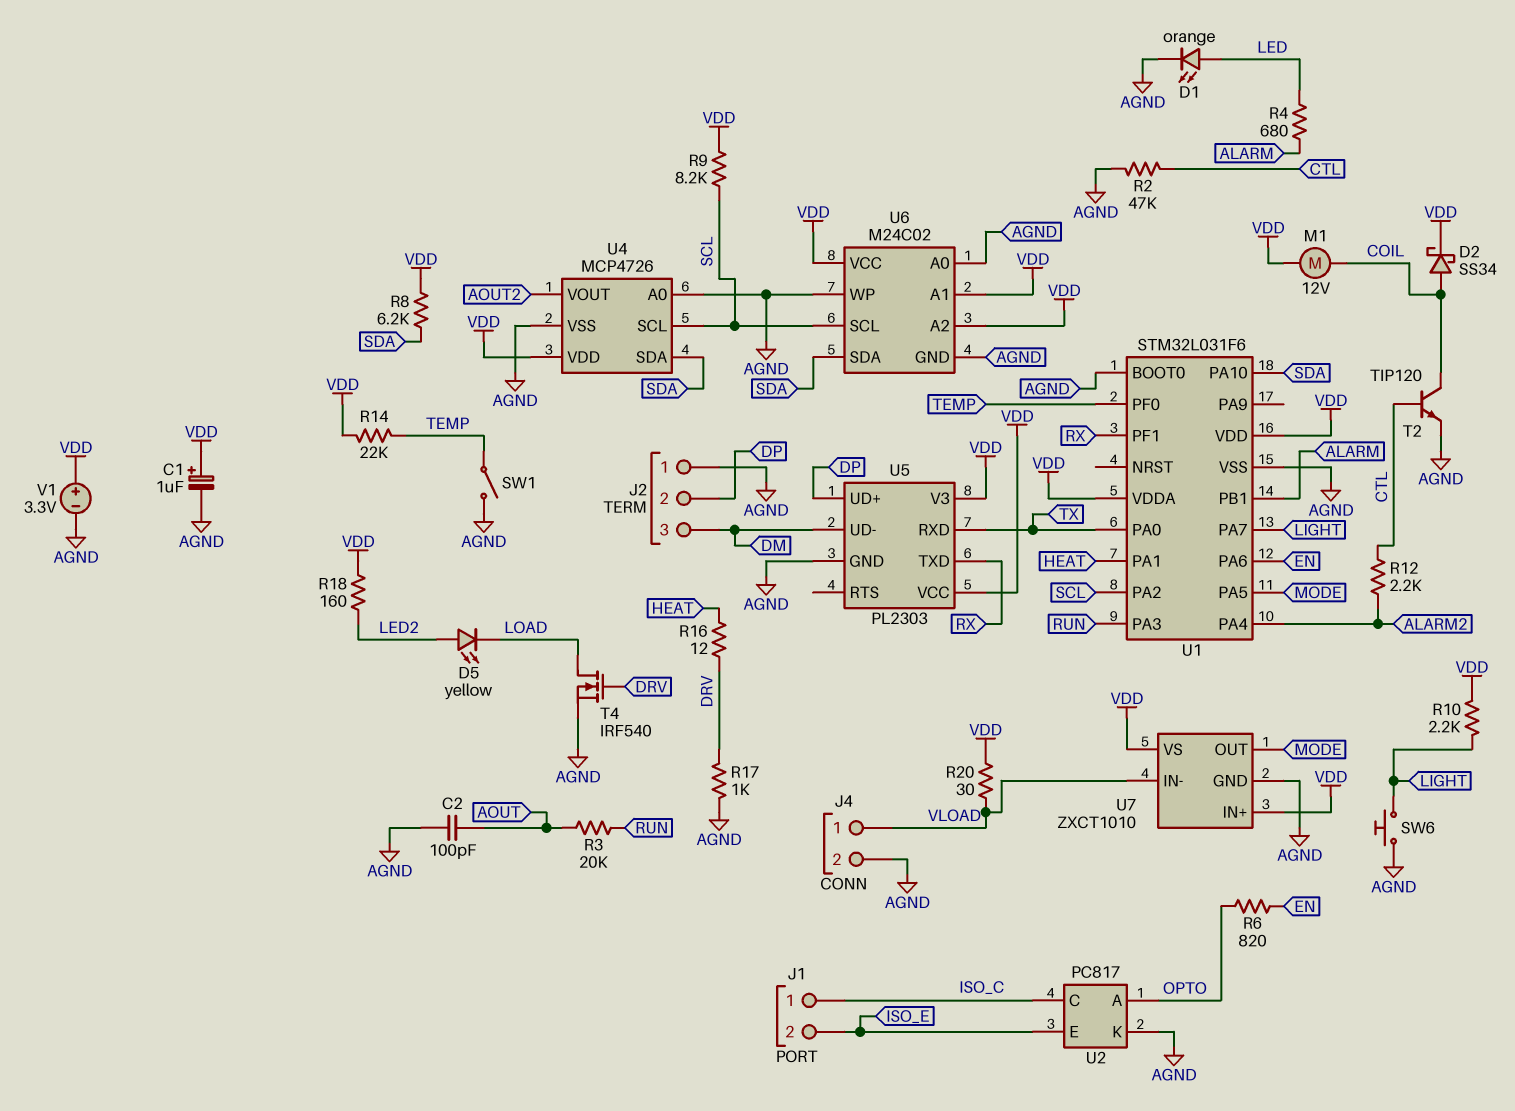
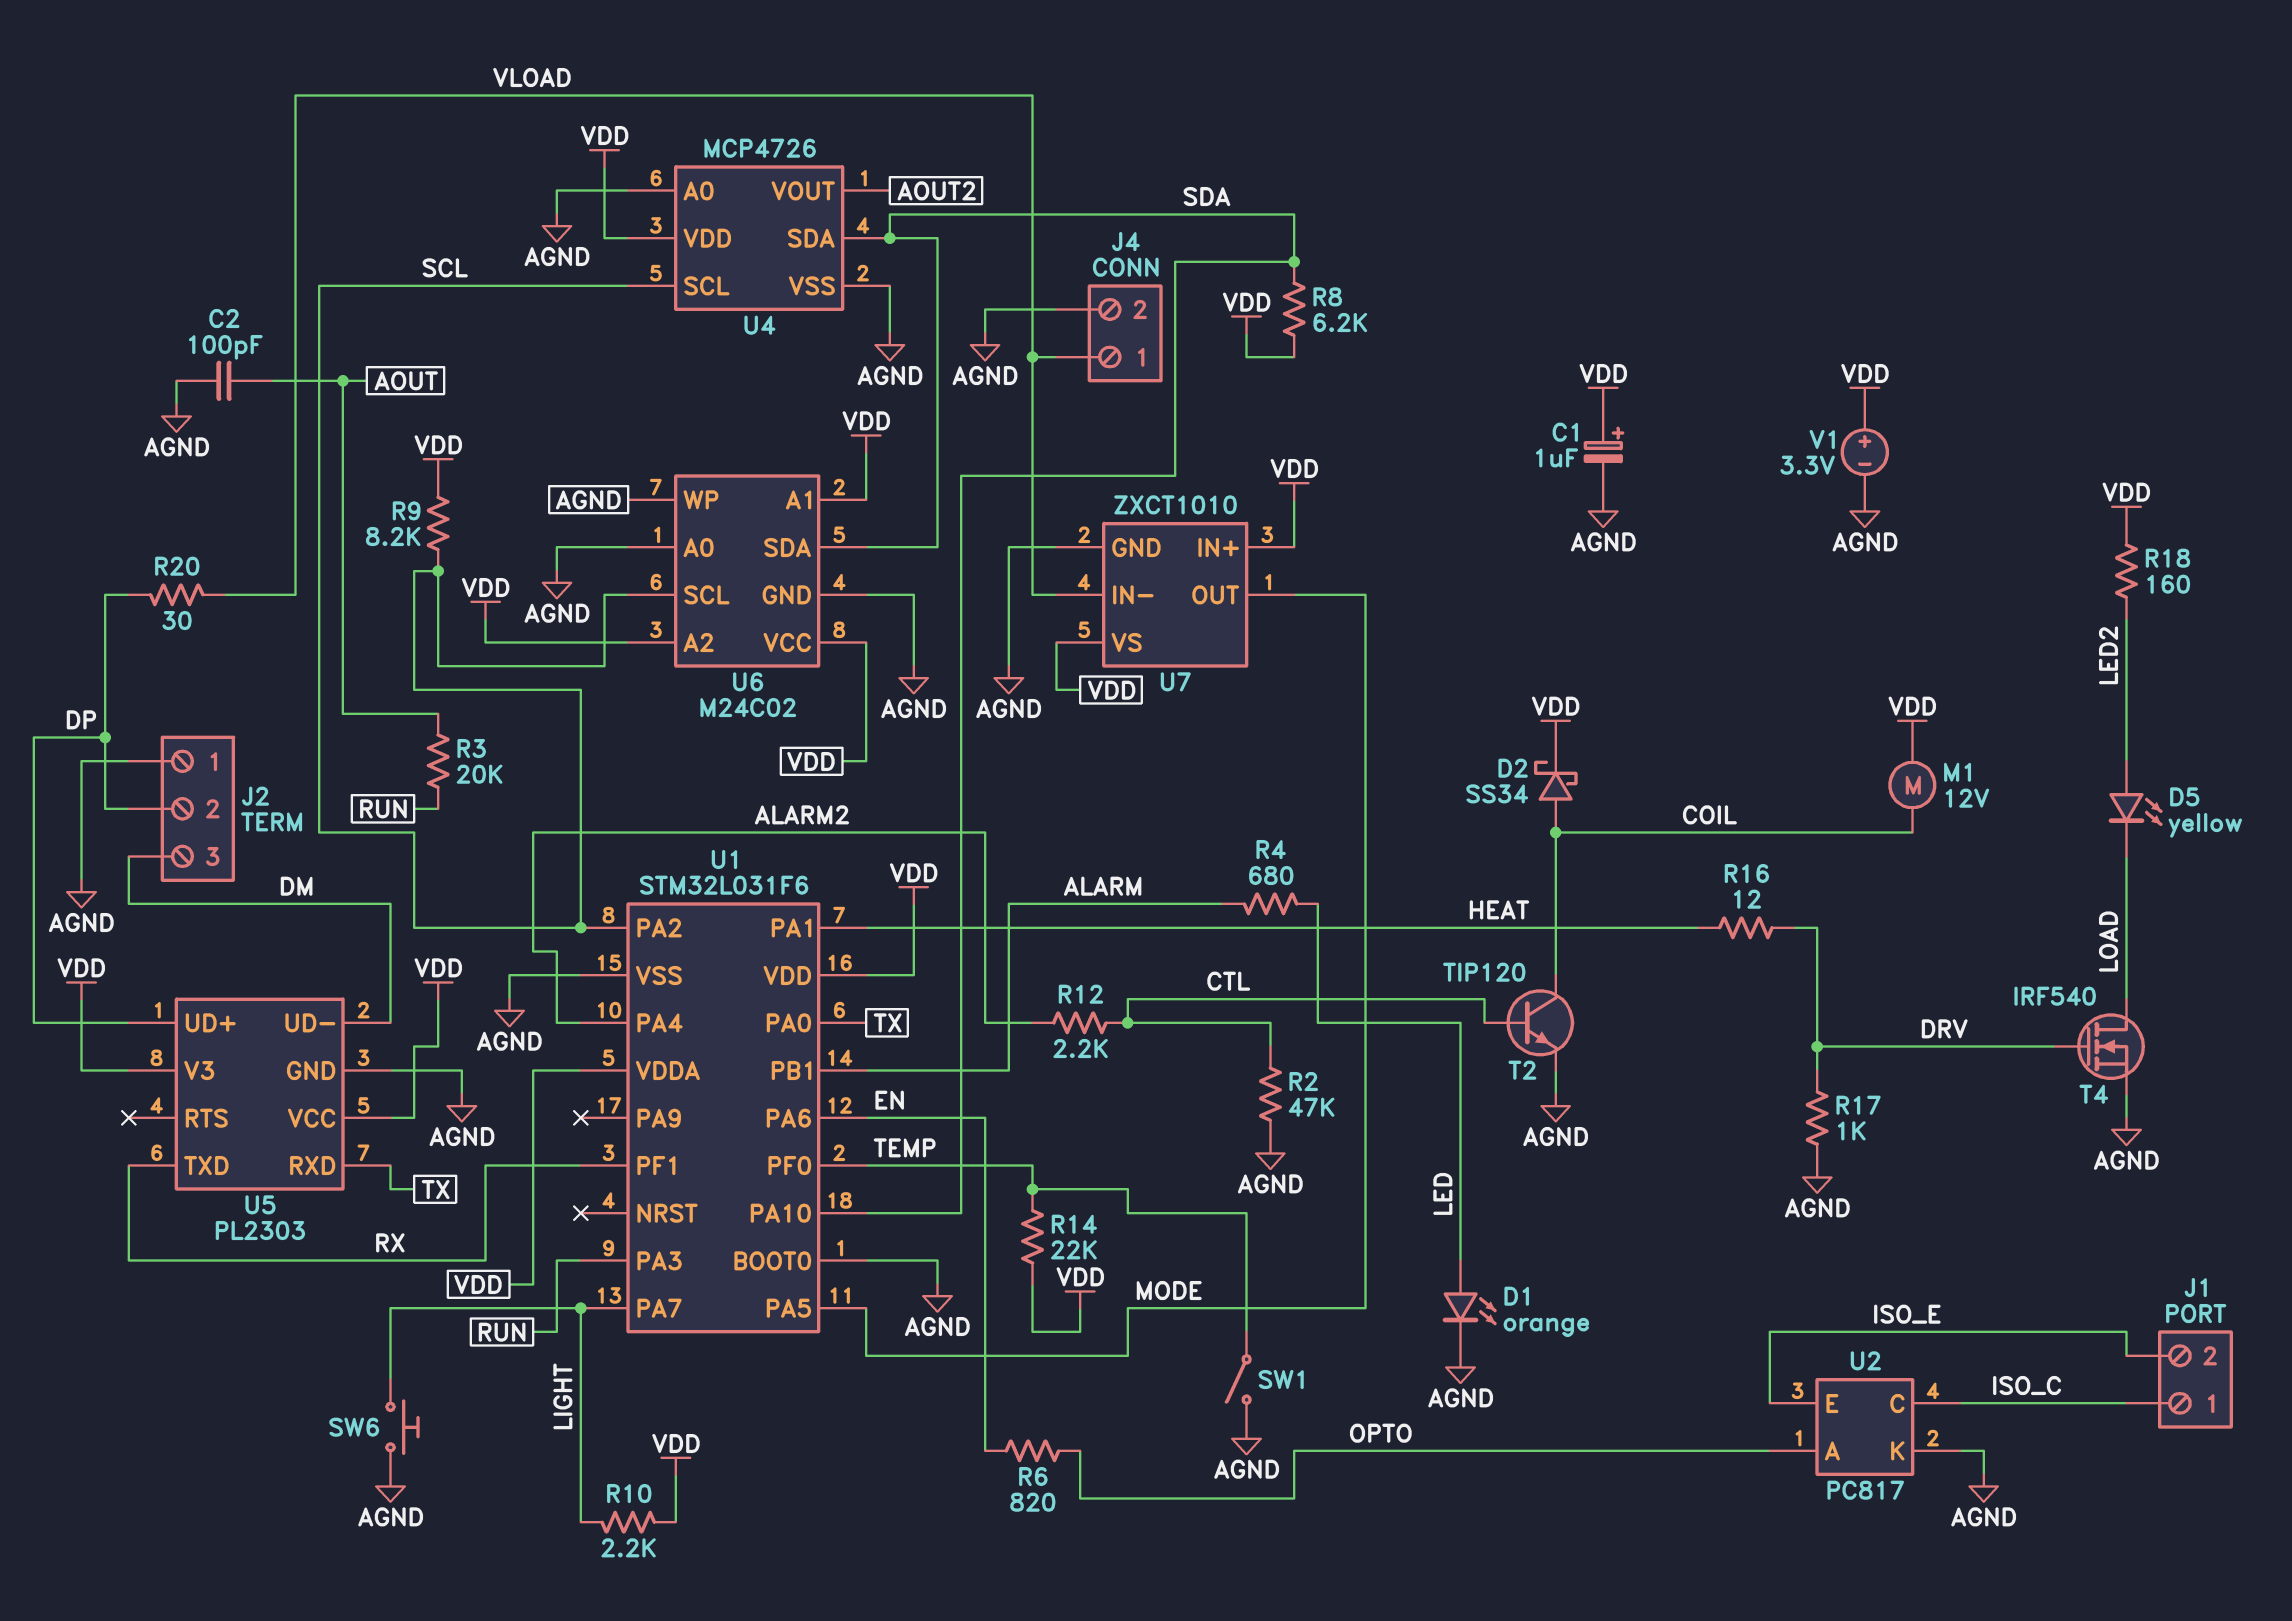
R20: 30 (VDD, VLOAD) -> 30 (DP, VLOAD)

